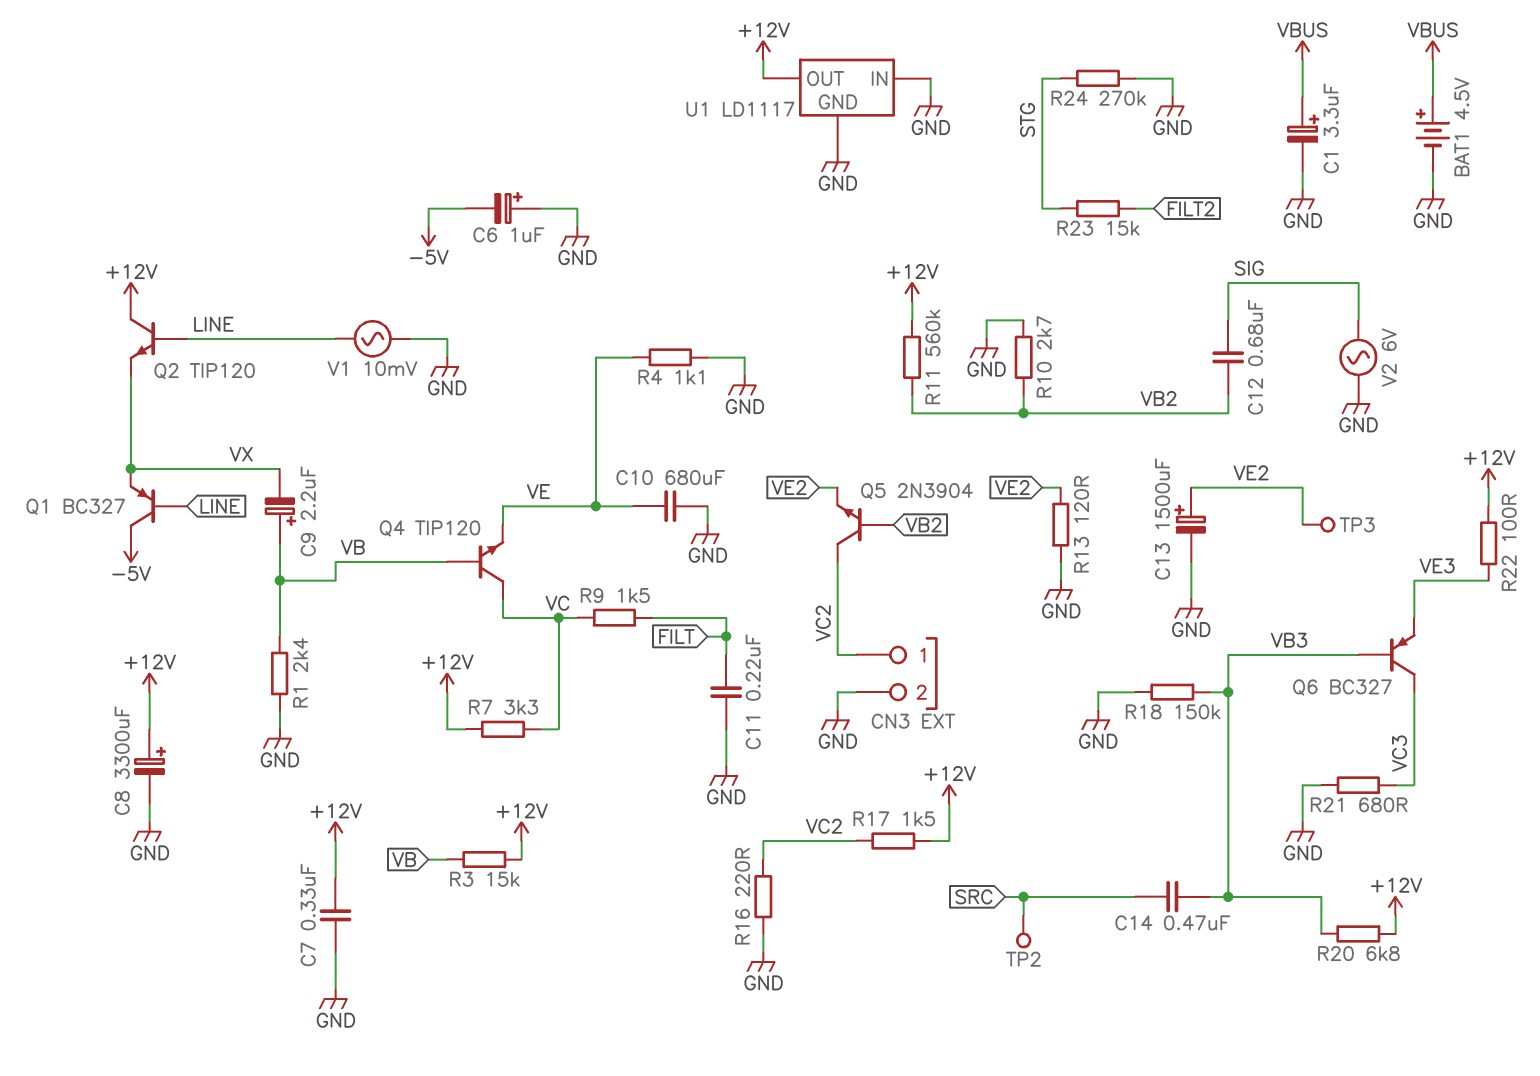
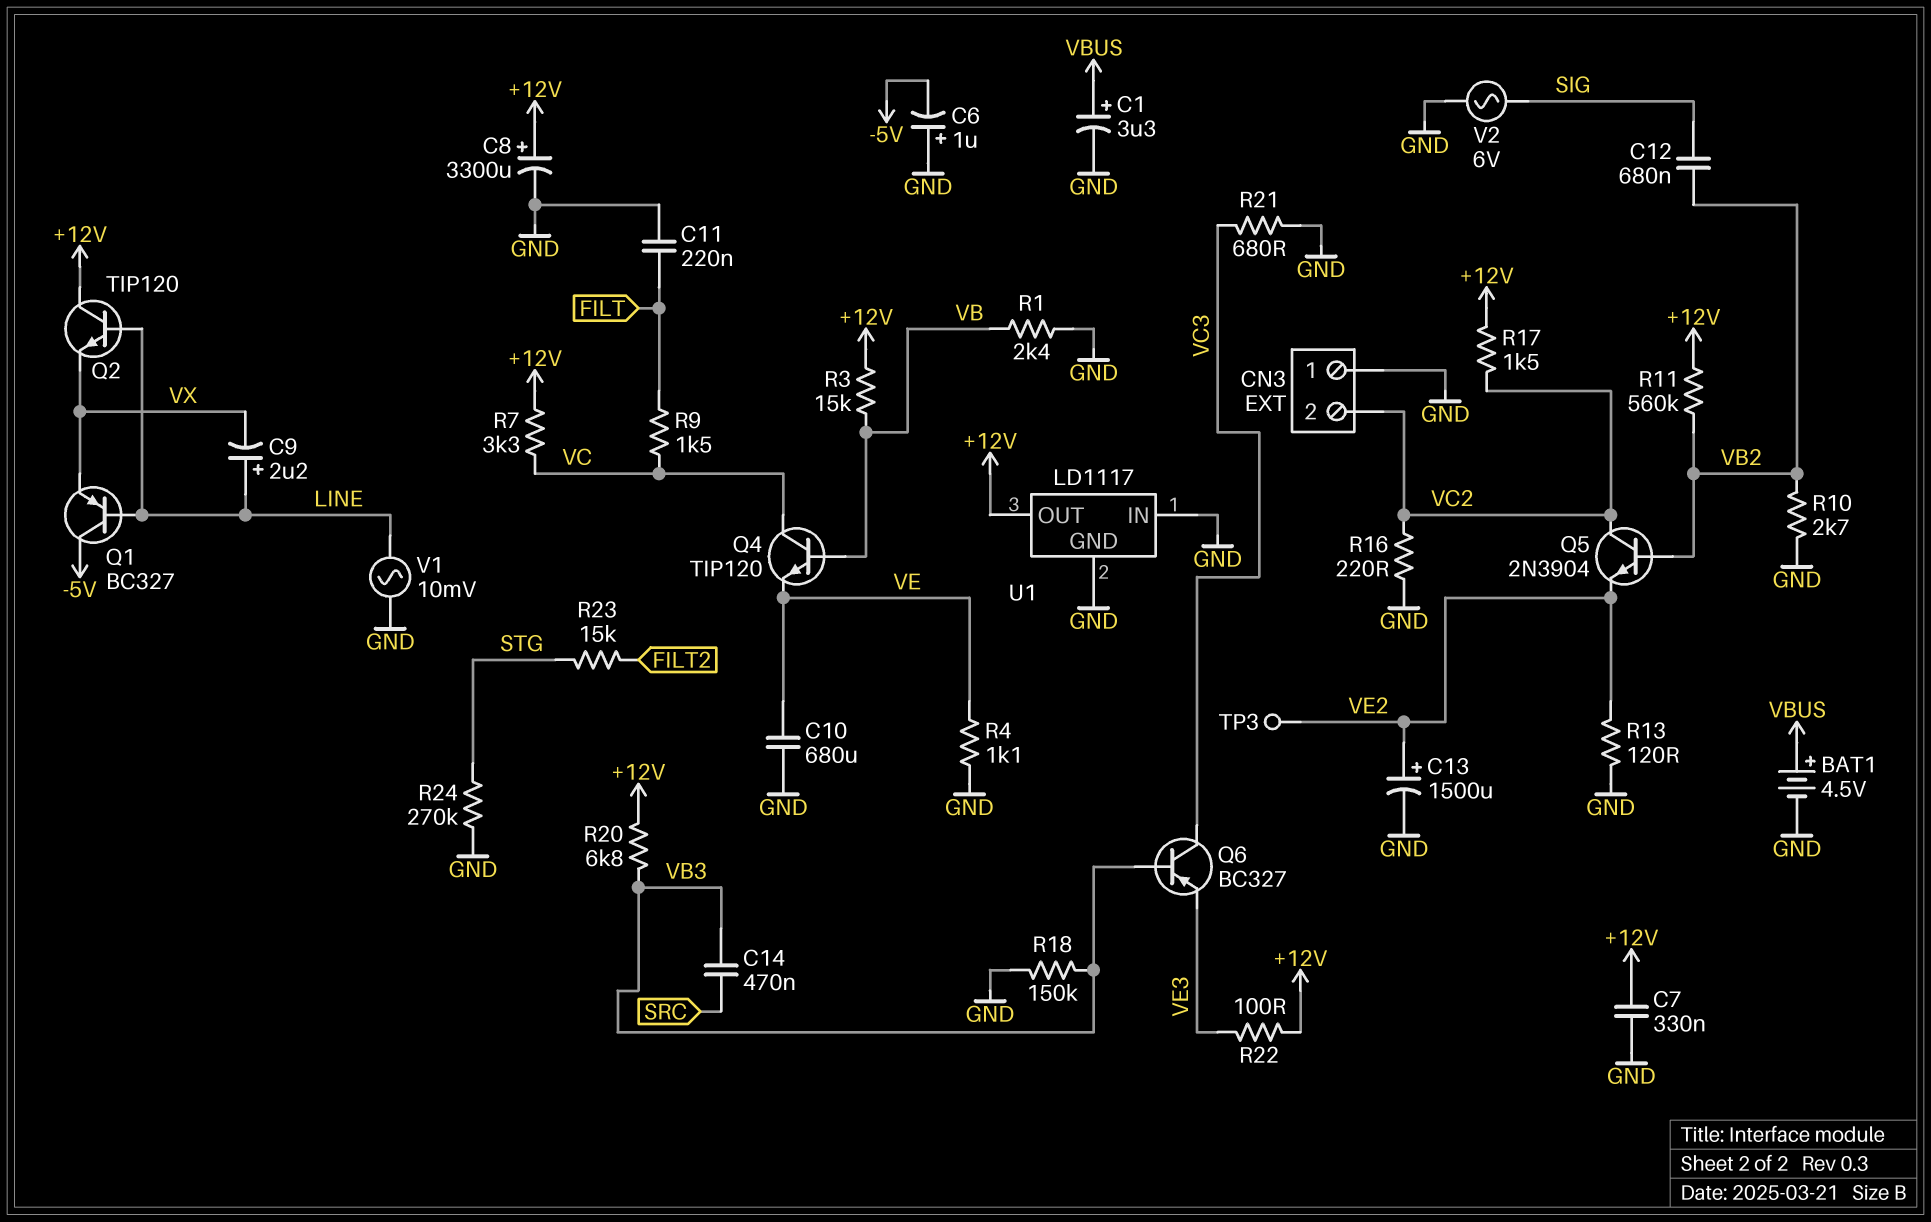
C9: 2.2uF (plus VB, minus VX) -> 2.2uF (plus LINE, minus VX)
CN3 pin 1: VC2 -> GND
CN3 pin 2: GND -> VC2
TP2: test point (SRC) -> none

